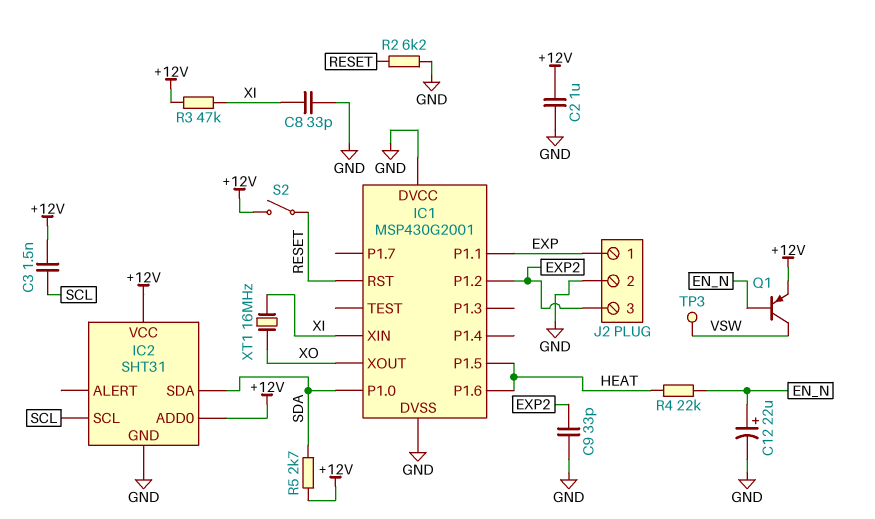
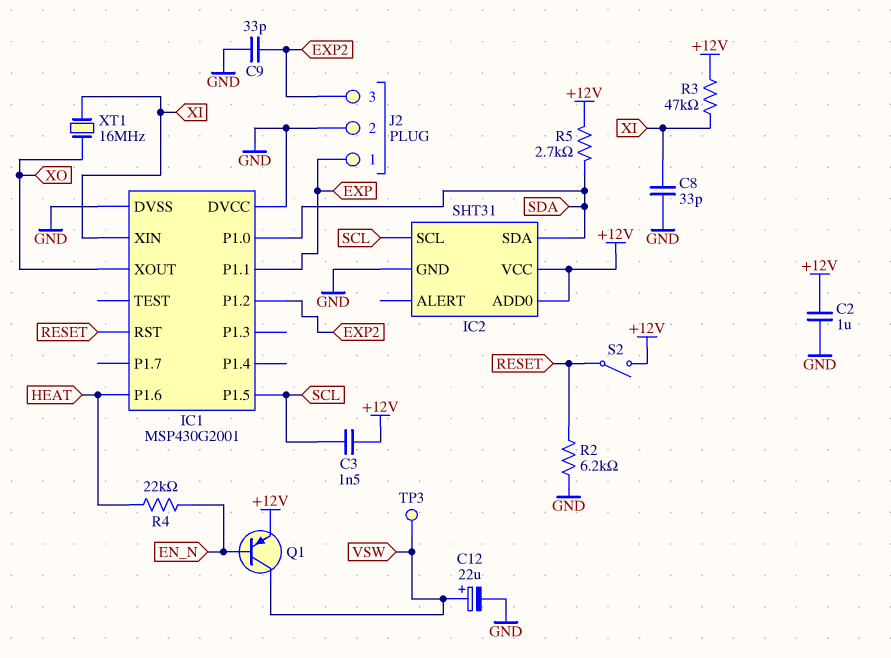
C12: 22uF (plus EN_N, minus GND) -> 22uF (plus VSW, minus GND)
IC1 pin P1.5: HEAT -> SCL

